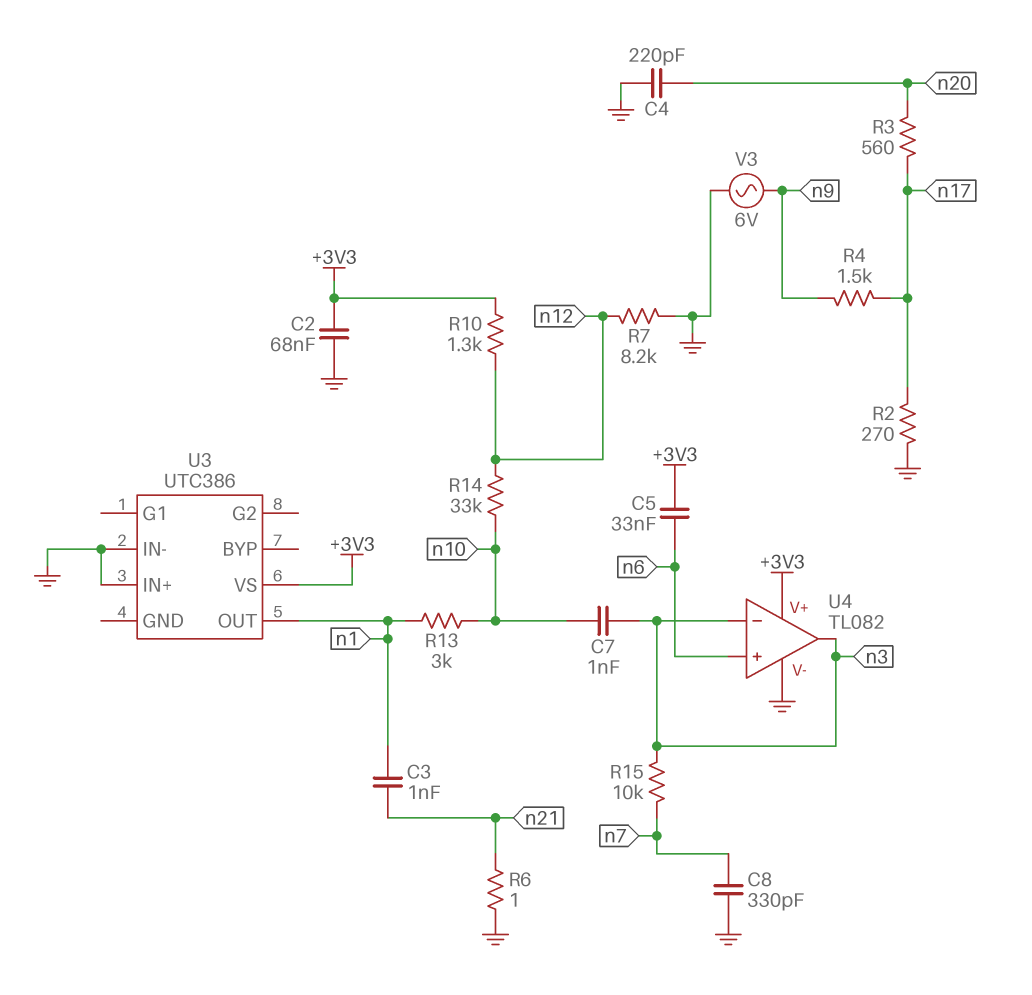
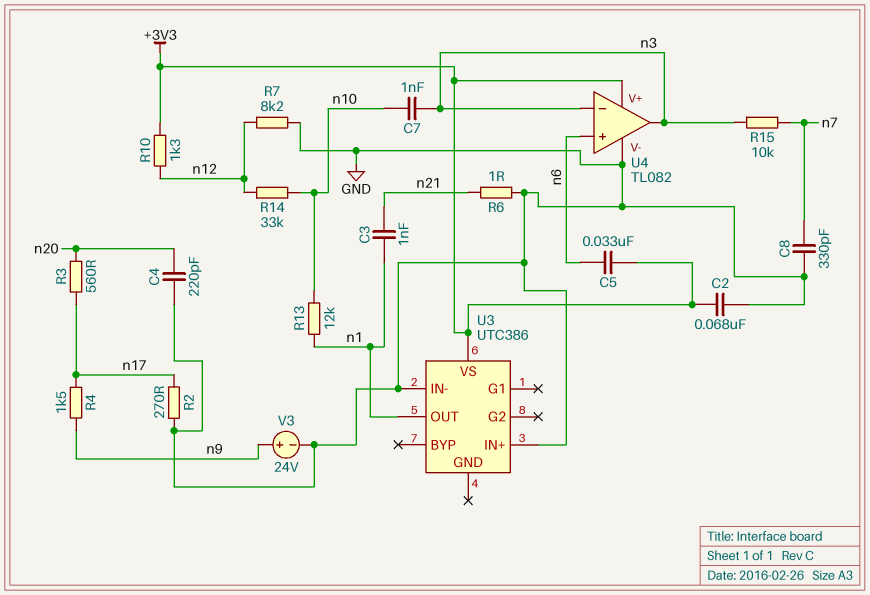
R13: 3k (n1, n10) -> 12k (n1, n10)
V3: AC 6V (GND, n9) -> 24V (plus n9, minus GND)

